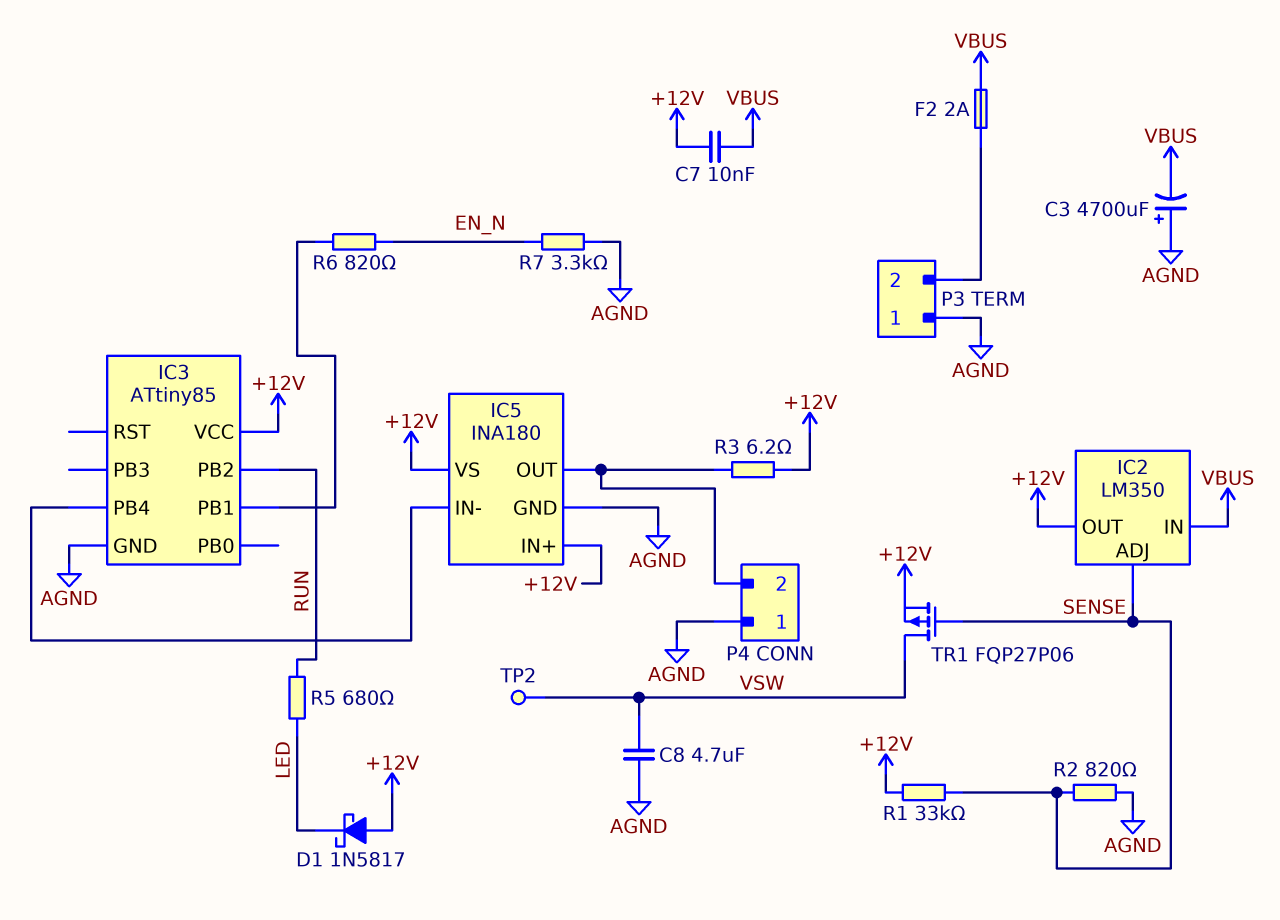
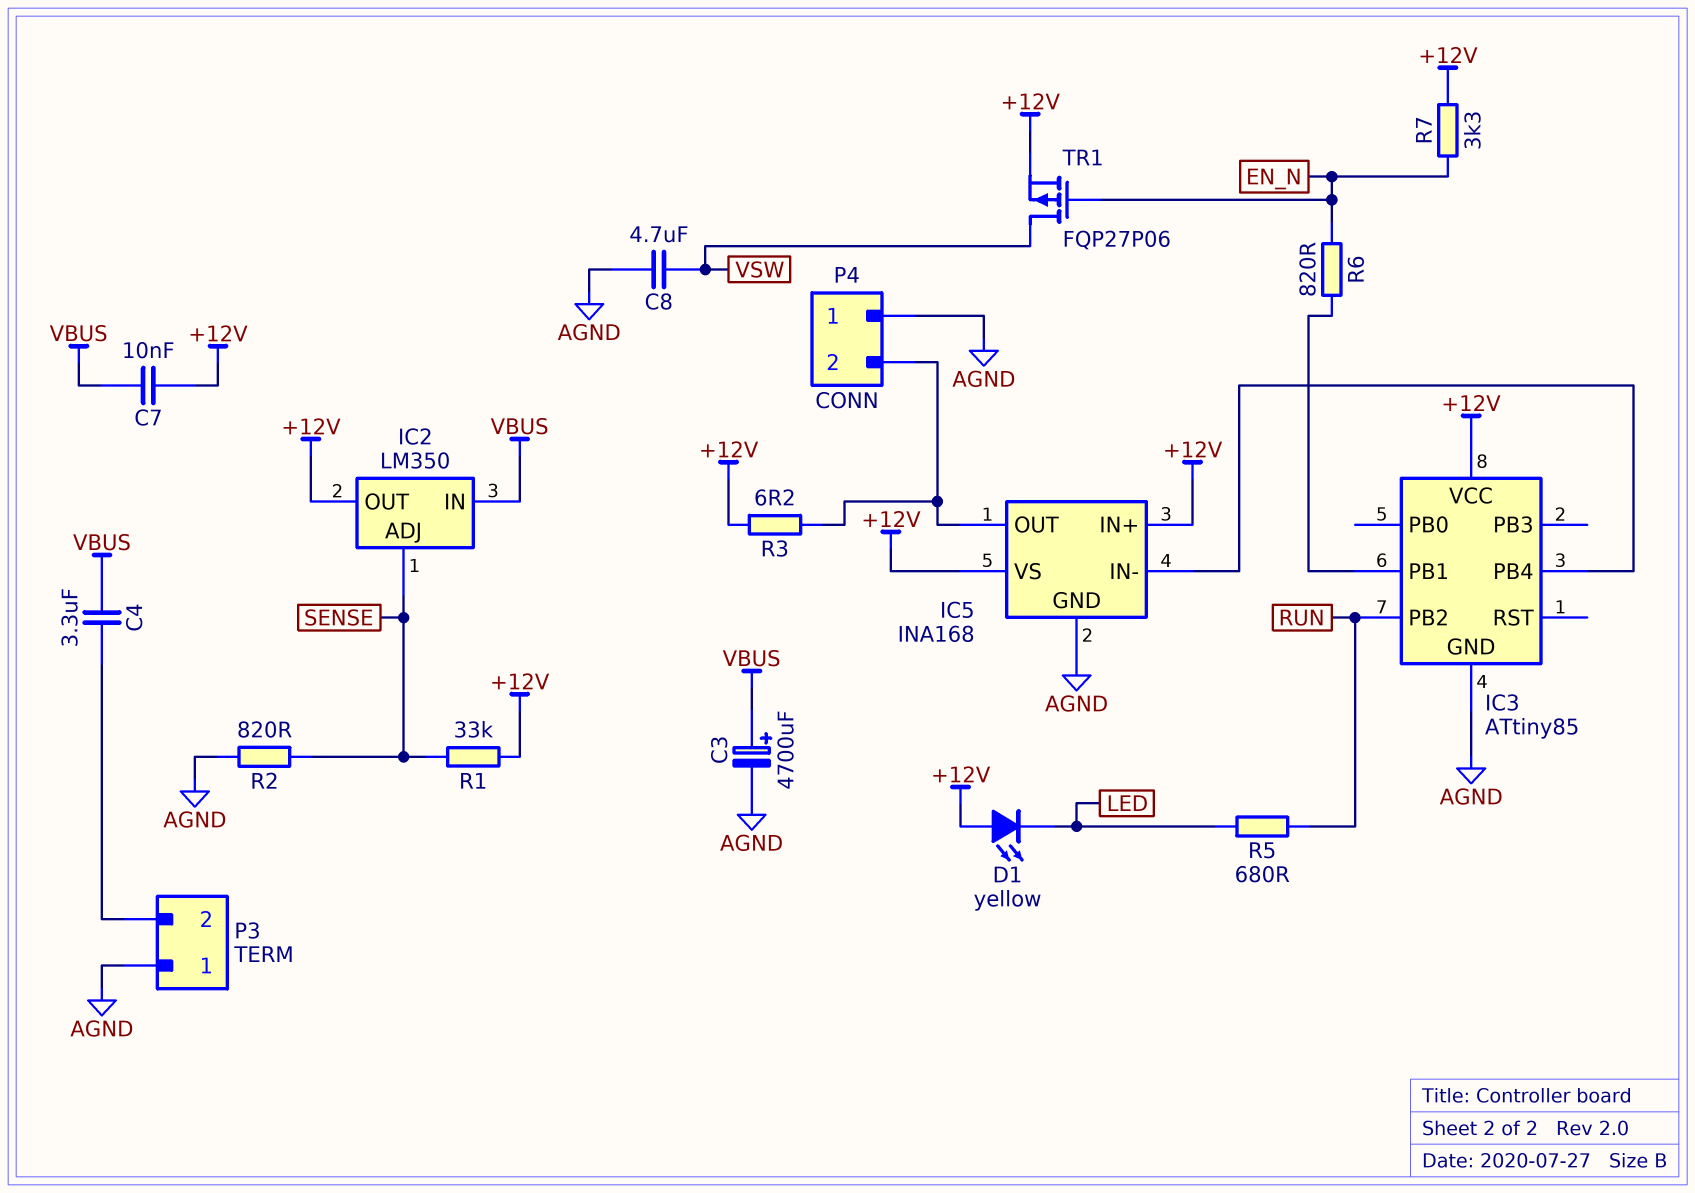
C3: 4700uF (plus AGND, minus VBUS) -> 4700uF (plus VBUS, minus AGND)
C4: none -> 3.3uF (P3/2, VBUS)
D1: schottky 1N5817 (A +12V, K LED) -> LED yellow (A +12V, K LED)
F2: 2A (P3/2, VBUS) -> none
IC5: INA180 -> INA168
R7: 3.3k (AGND, EN_N) -> 3.3k (+12V, EN_N)
TP2: test point (VSW) -> none
TR1: PMOS FQP27P06 (G SENSE, D VSW, S +12V) -> PMOS FQP27P06 (G EN_N, D VSW, S +12V)

